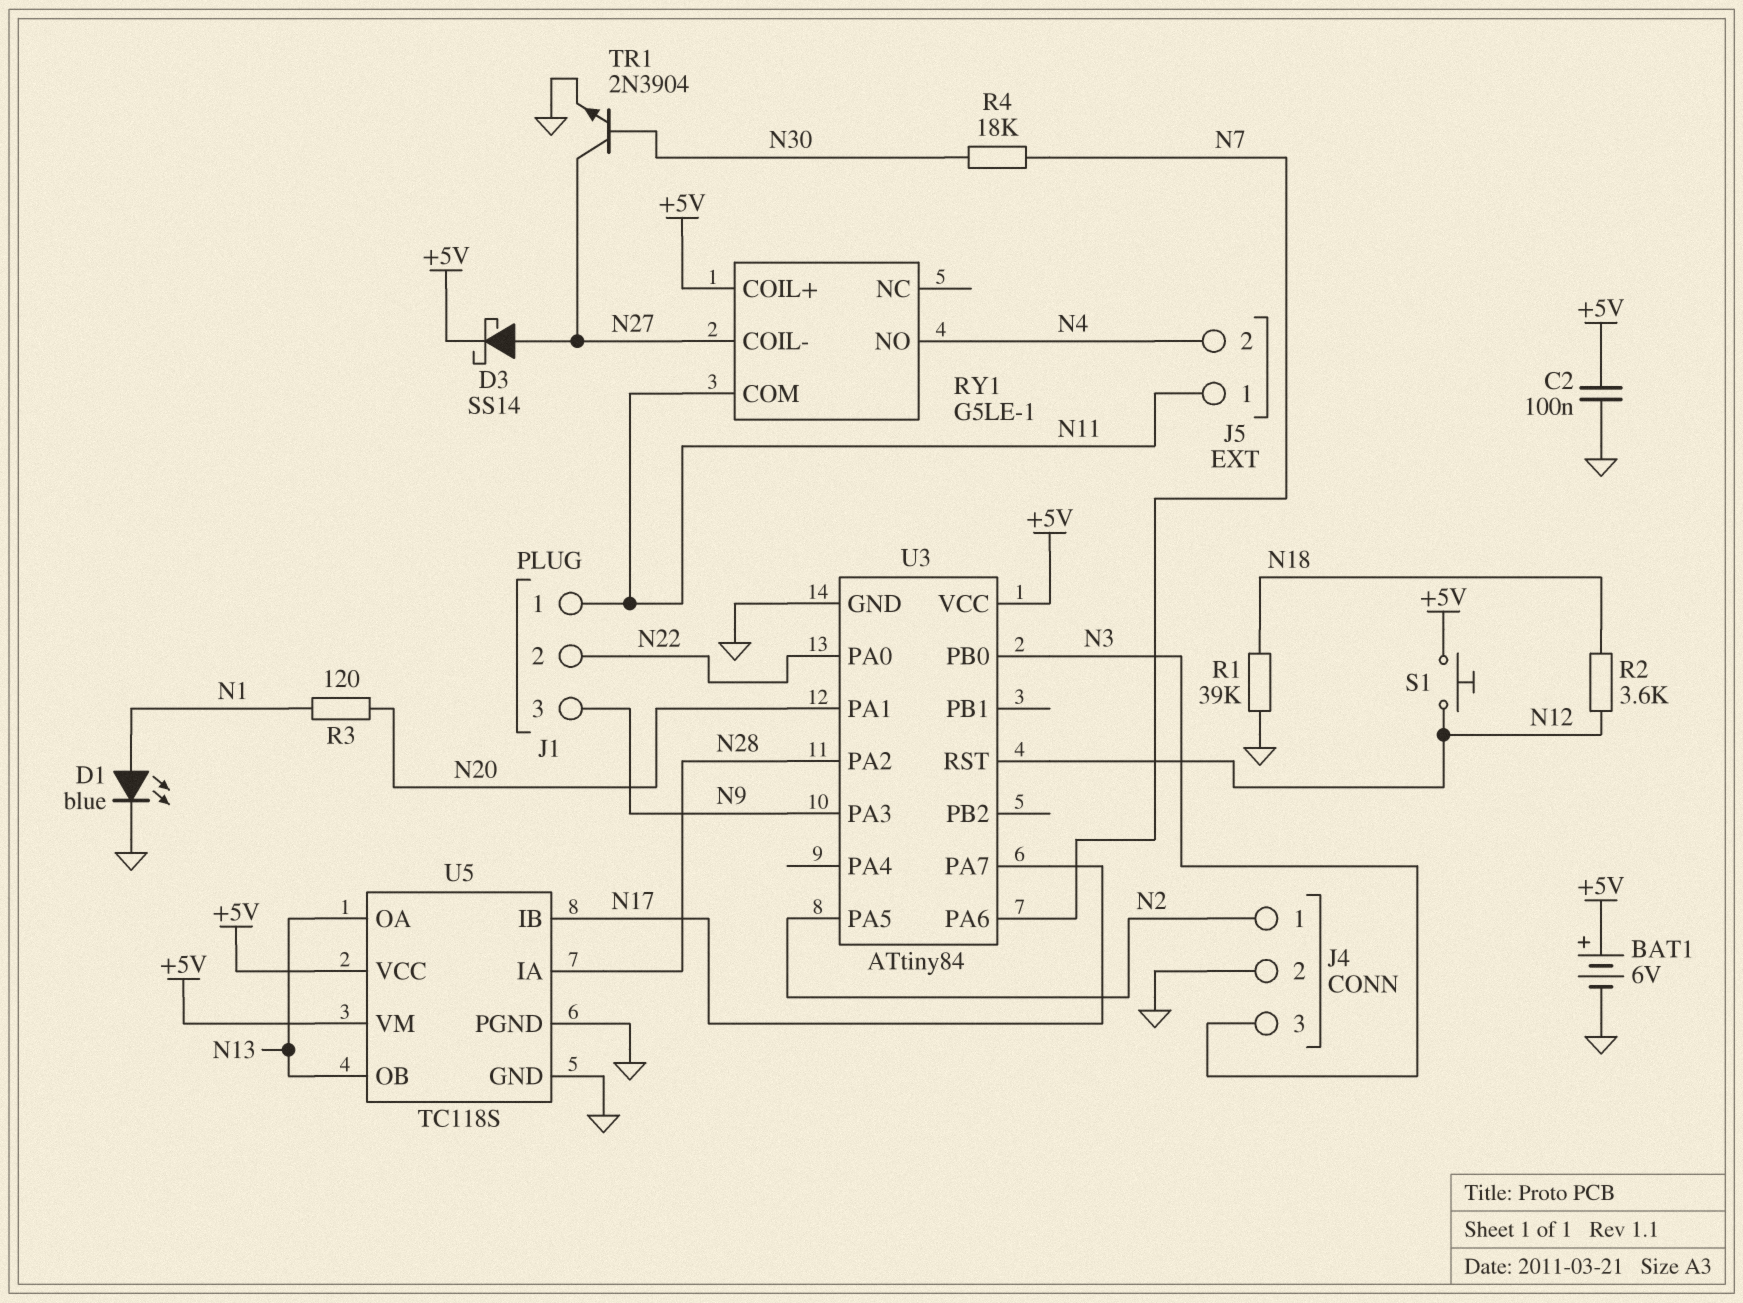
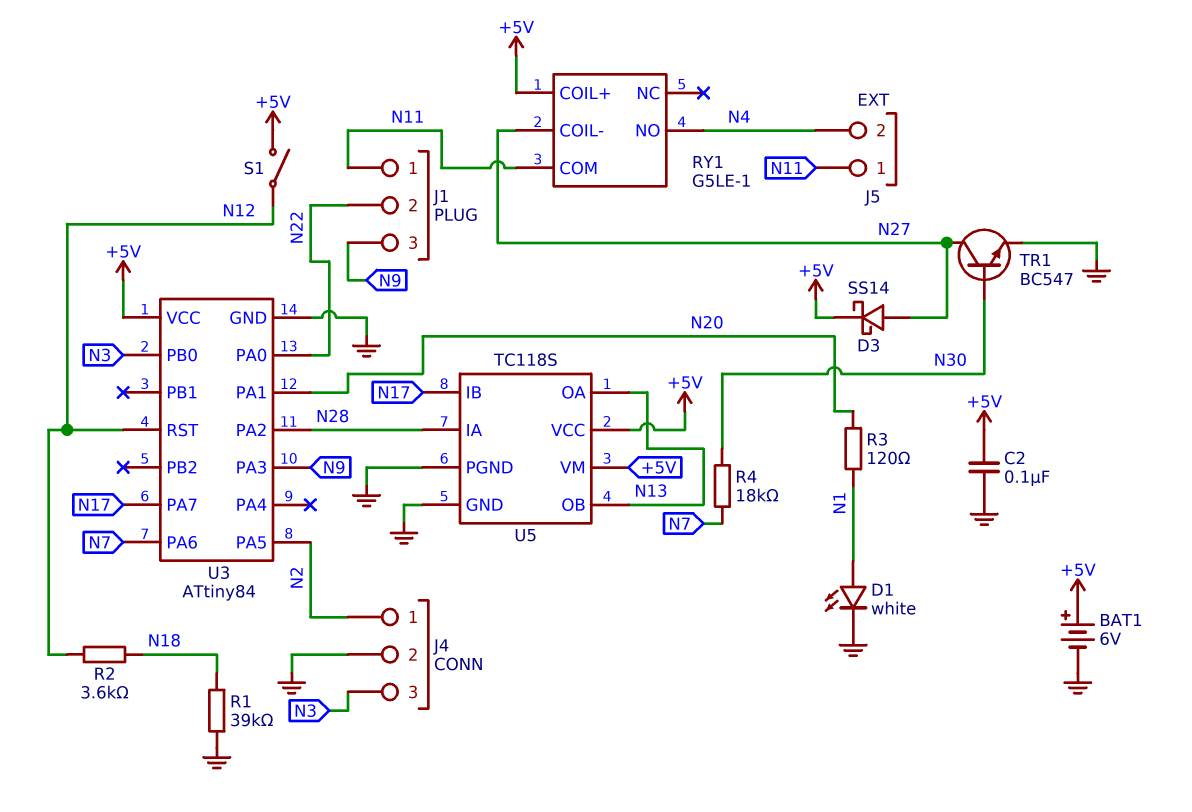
D1: LED blue (A N1, K GND) -> LED white (A N1, K GND)
S1: button (+5V, N12) -> switch (+5V, N12)
TR1: NPN 2N3904 (B N30, C N27, E GND) -> NPN BC547 (B N30, C N27, E GND)

